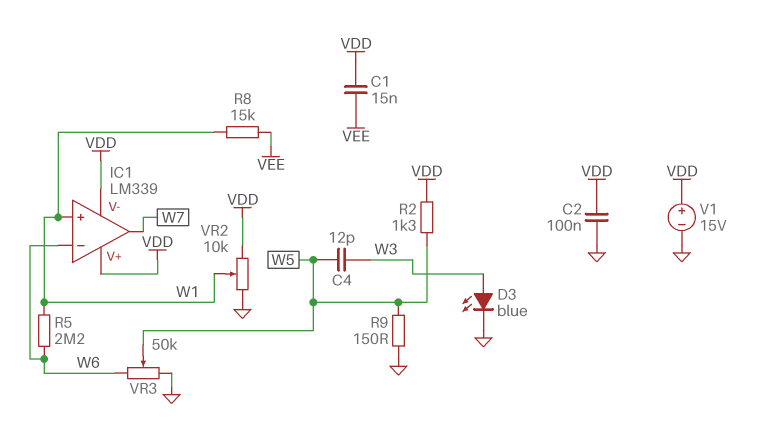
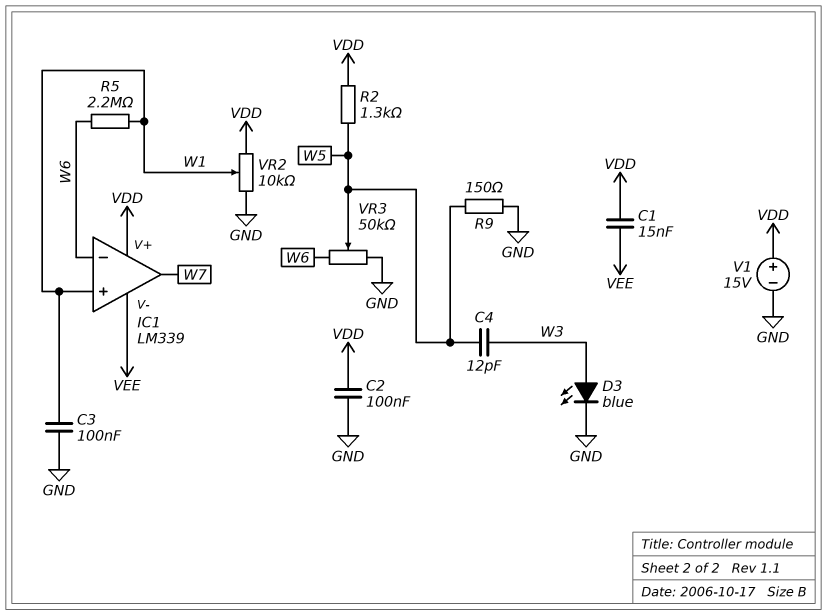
C3: none -> 100nF (GND, W1)
IC1 pin V-: VDD -> VEE
R8: 15k (VEE, W1) -> none

